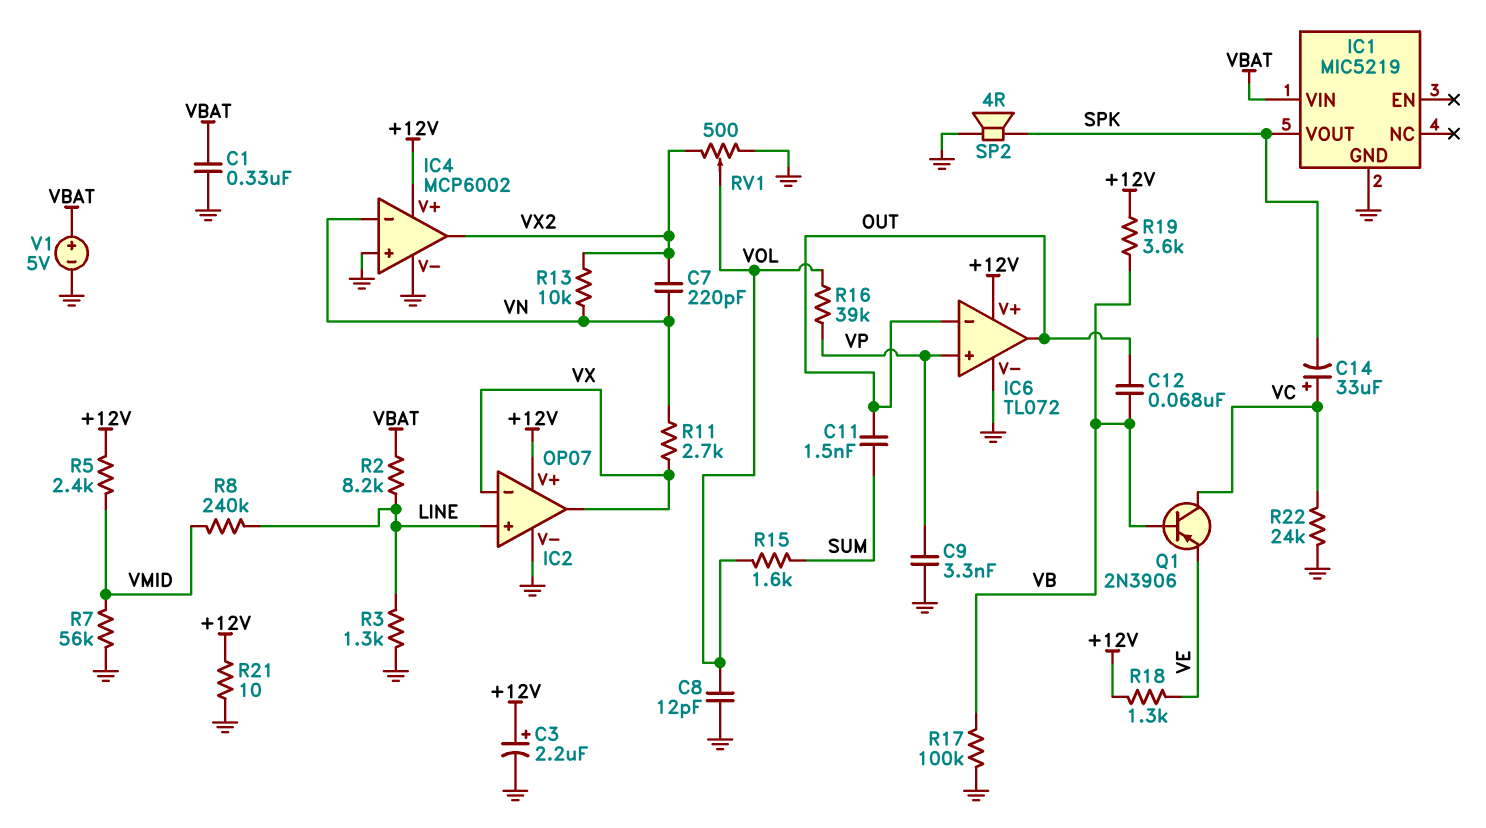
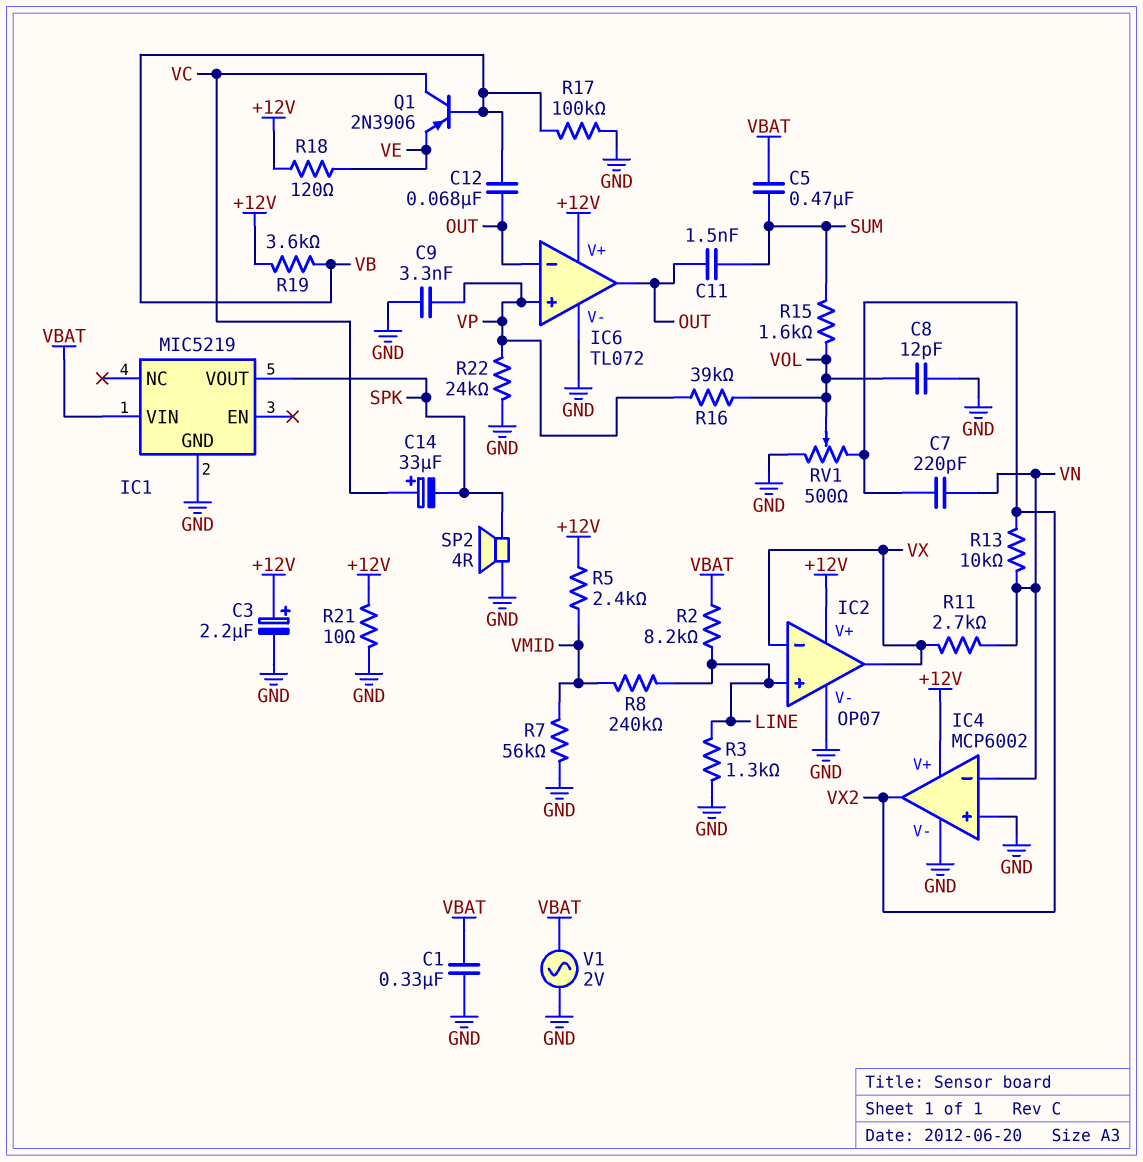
C5: none -> 470nF (SUM, VBAT)
R18: 1.3k (+12V, VE) -> 120 (+12V, VE)
R22: 24k (GND, VC) -> 24k (GND, VP)
V1: 5V (plus VBAT, minus GND) -> AC 2V (GND, VBAT)

